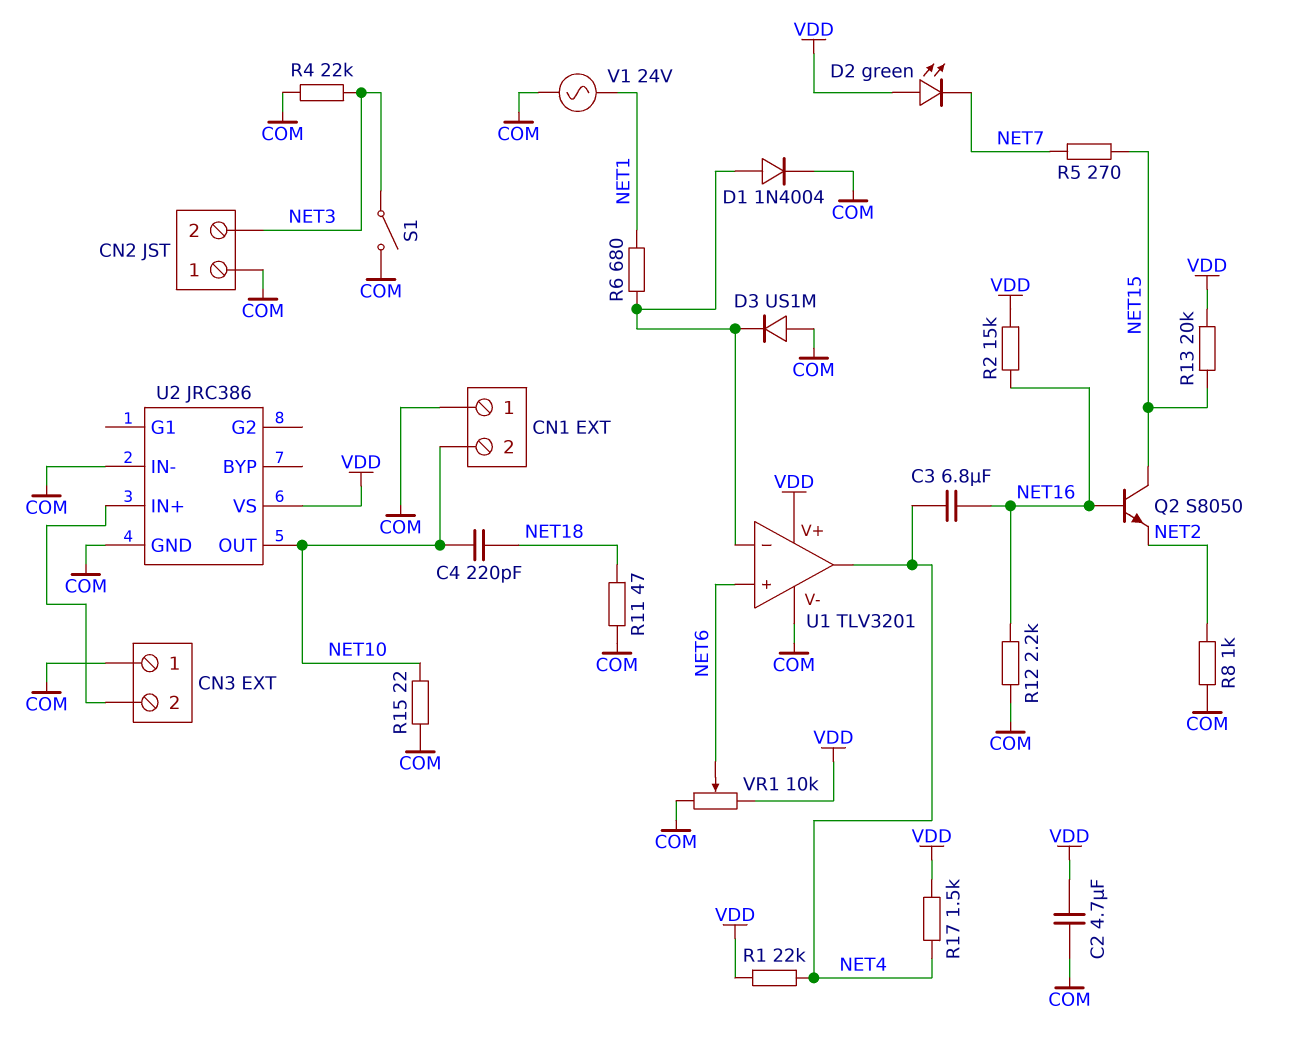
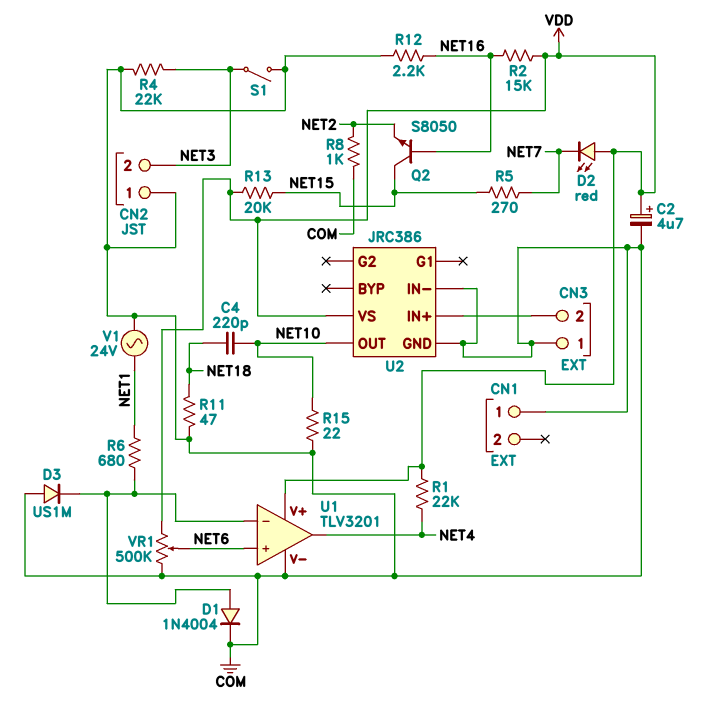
C2: 4.7uF (COM, VDD) -> 4.7uF (plus VDD, minus COM)
C3: 6.8uF (NET4, NET16) -> none
CN1 pin 2: NET10 -> none
D2: LED green (A VDD, K NET7) -> LED red (A VDD, K NET7)
R17: 1.5k (NET4, VDD) -> none
VR1: 10k (COM, VDD, wiper NET6) -> 500k (COM, VDD, wiper NET6)

